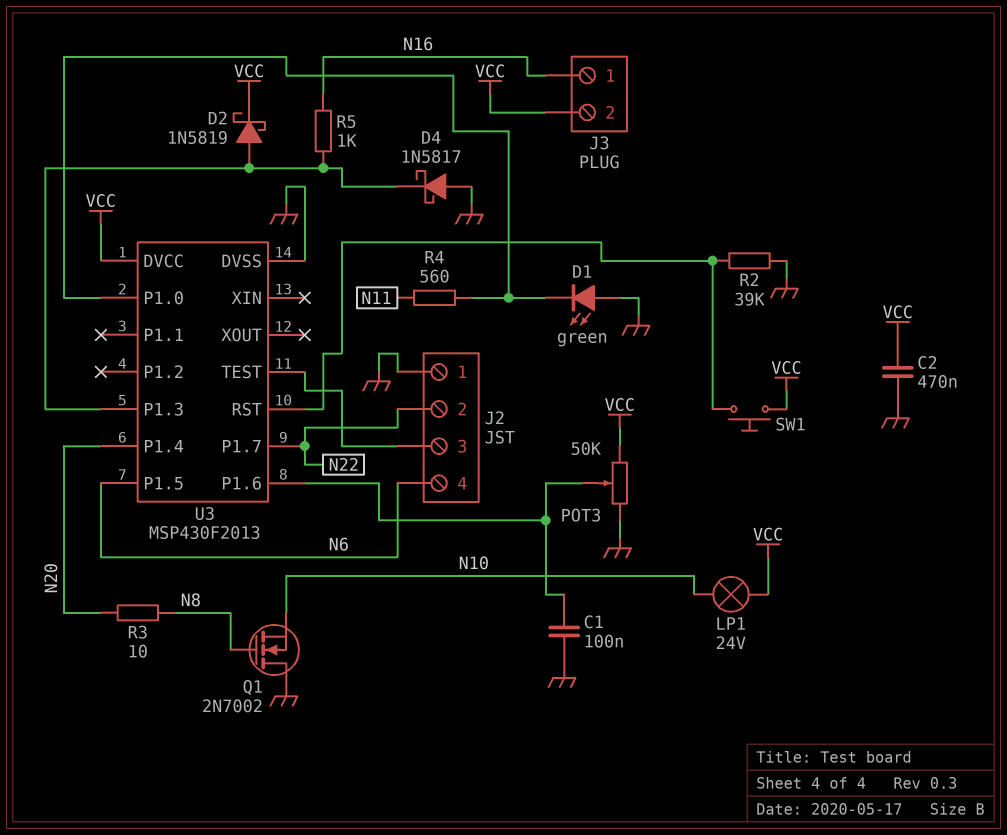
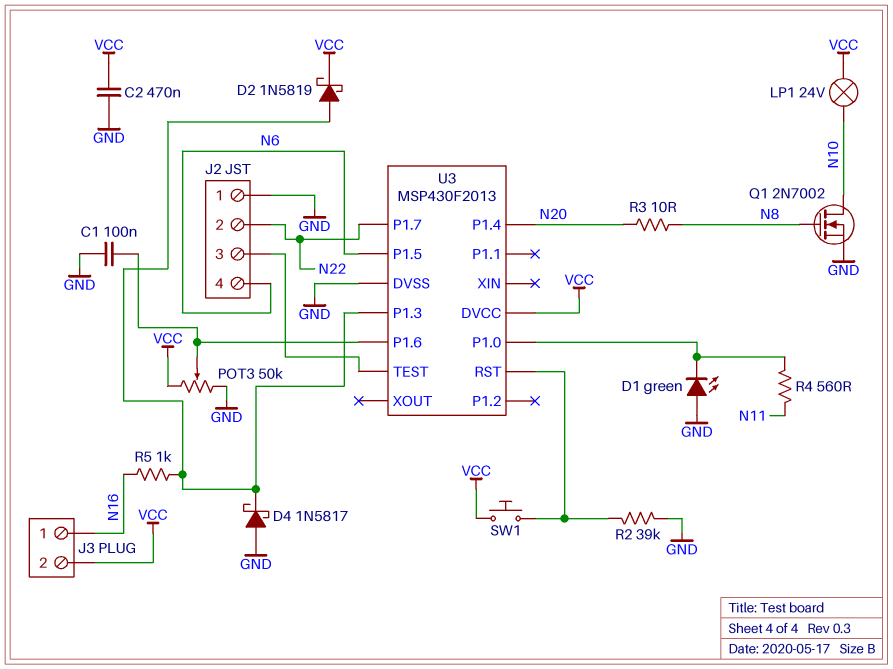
Q1: NMOS 2N7002 (G N8, D GND, S N10) -> NMOS 2N7002 (G N8, D N10, S GND)

